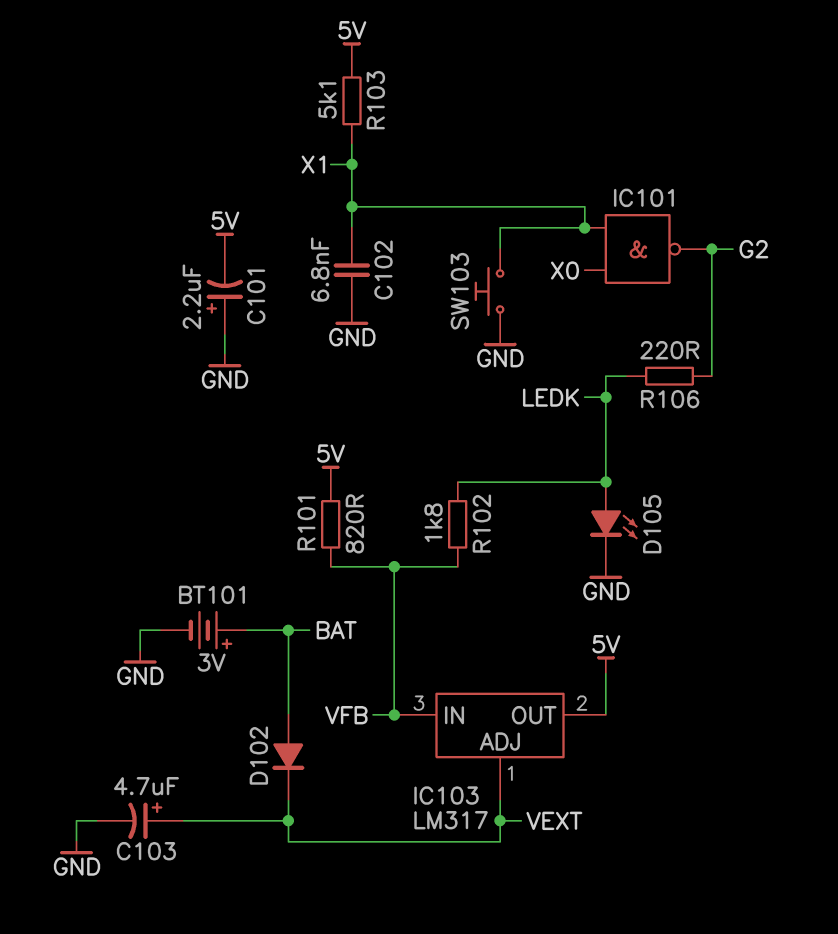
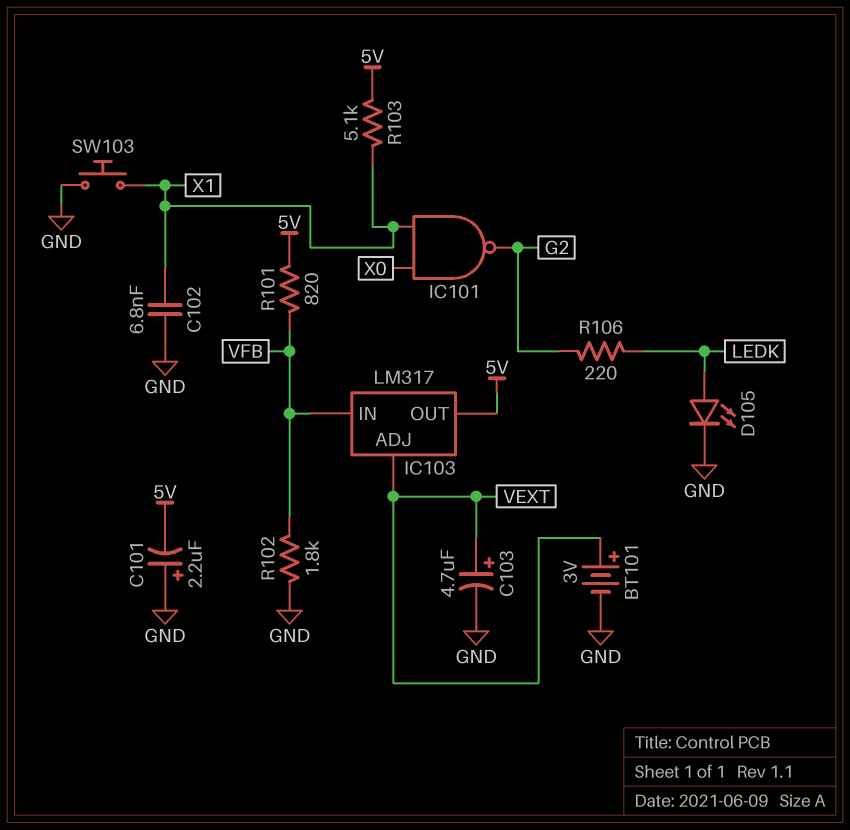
BT101: 3V (plus BAT, minus GND) -> 3V (plus VEXT, minus GND)
D102: diode (A BAT, K VEXT) -> none
R102: 1.8k (LEDK, VFB) -> 1.8k (GND, VFB)

